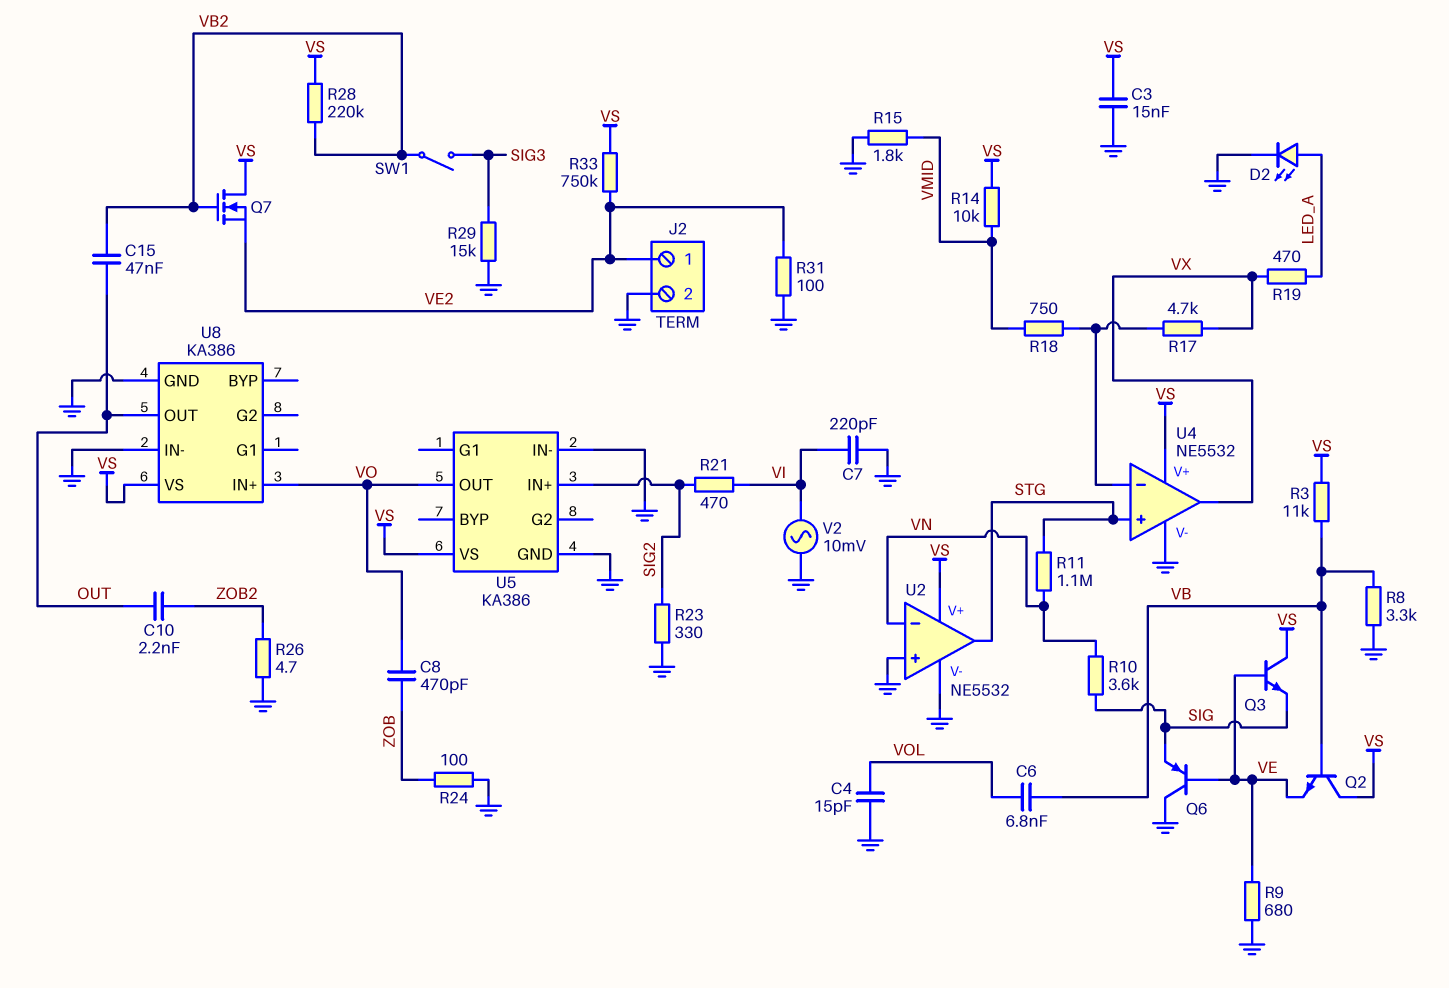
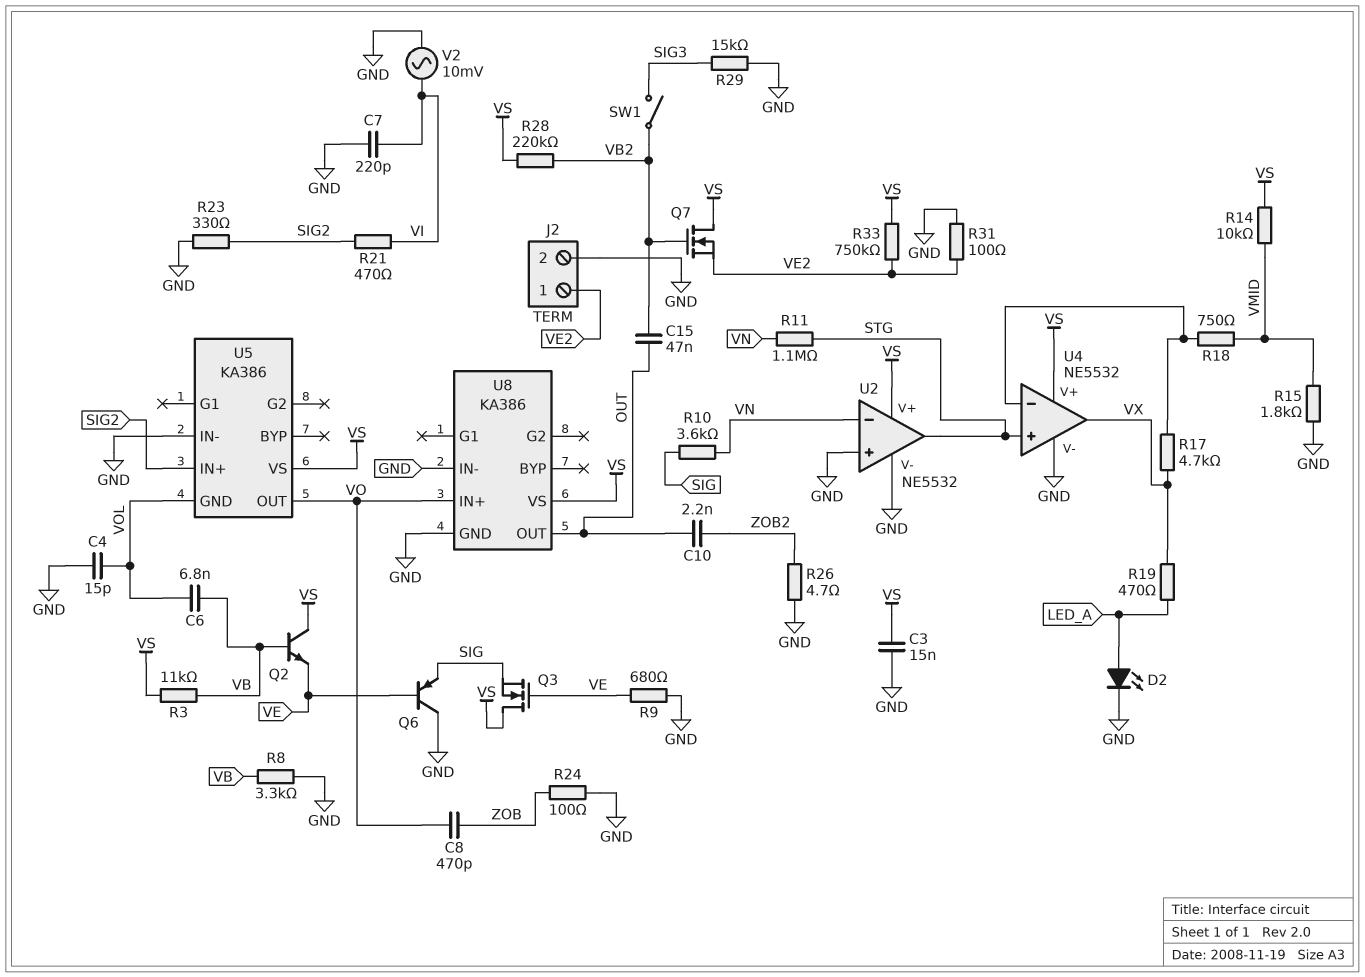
Q3: NPN (B VE, C VS, E SIG) -> NMOS (G VE, D VS, S SIG)
U5 pin GND: GND -> VOL

